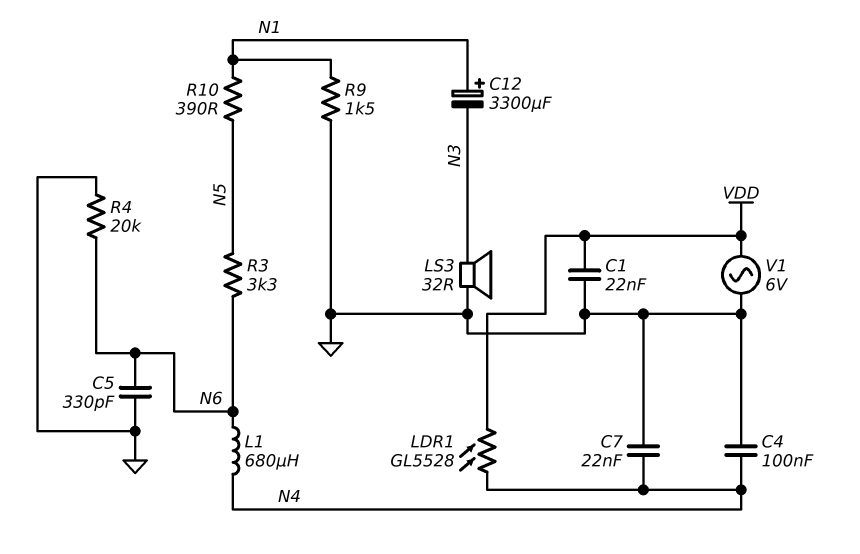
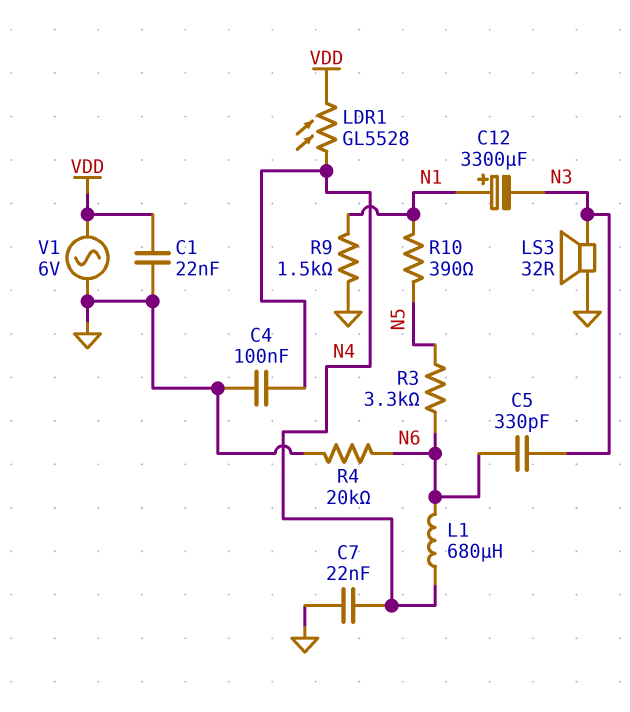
C5: 330pF (GND, N6) -> 330pF (N3, N6)

